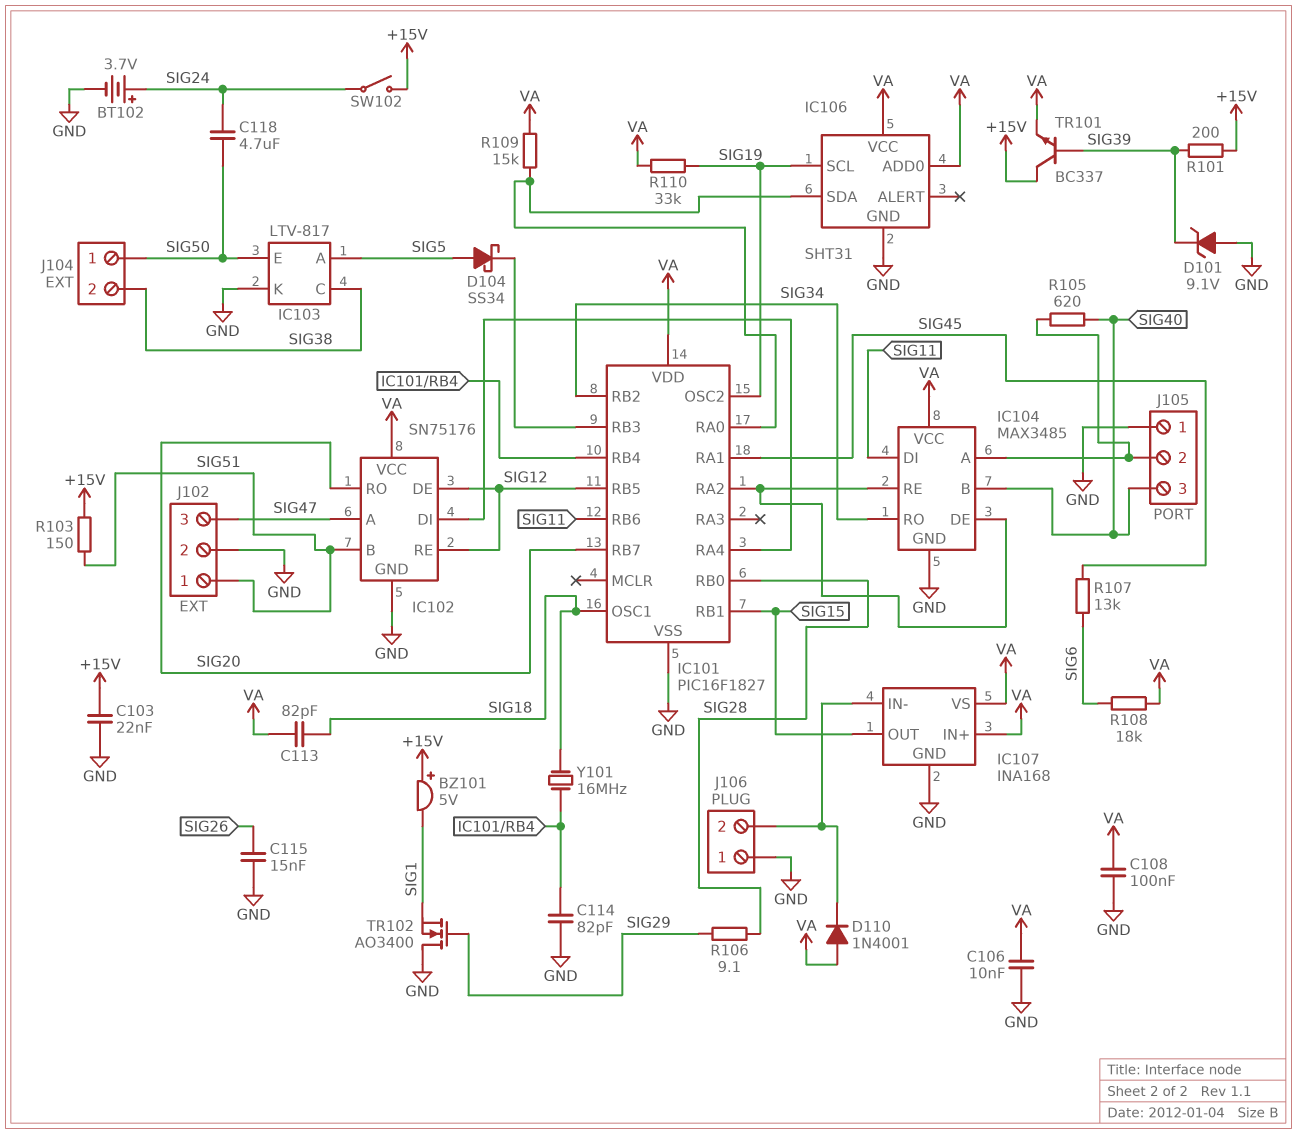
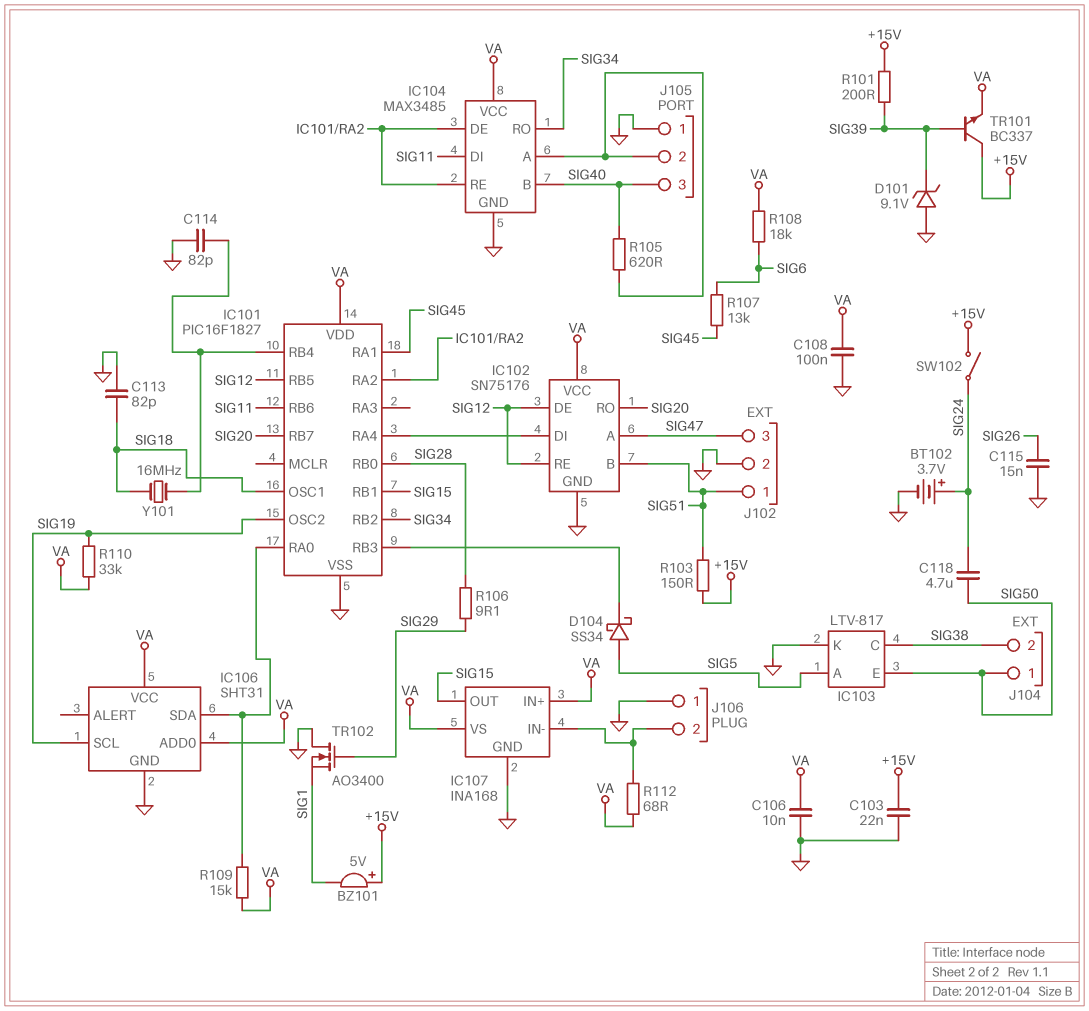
C113: 82pF (SIG18, VA) -> 82pF (GND, SIG18)
D110: diode 1N4001 (A VA, K IC107/IN-) -> none
R112: none -> 68 (IC107/IN-, VA)

